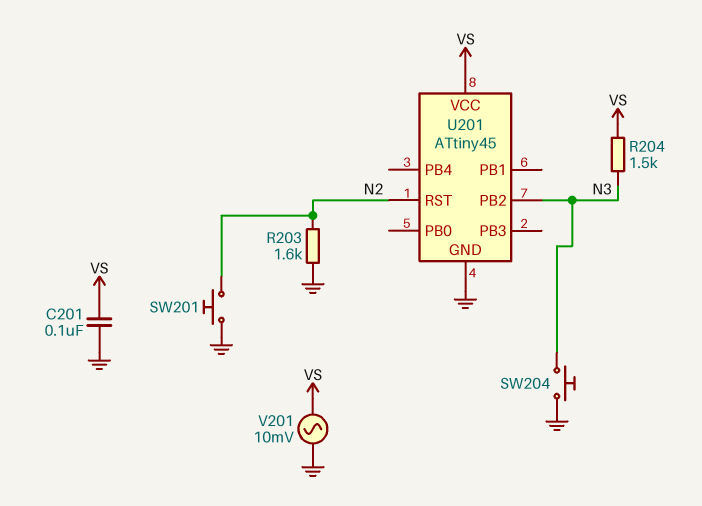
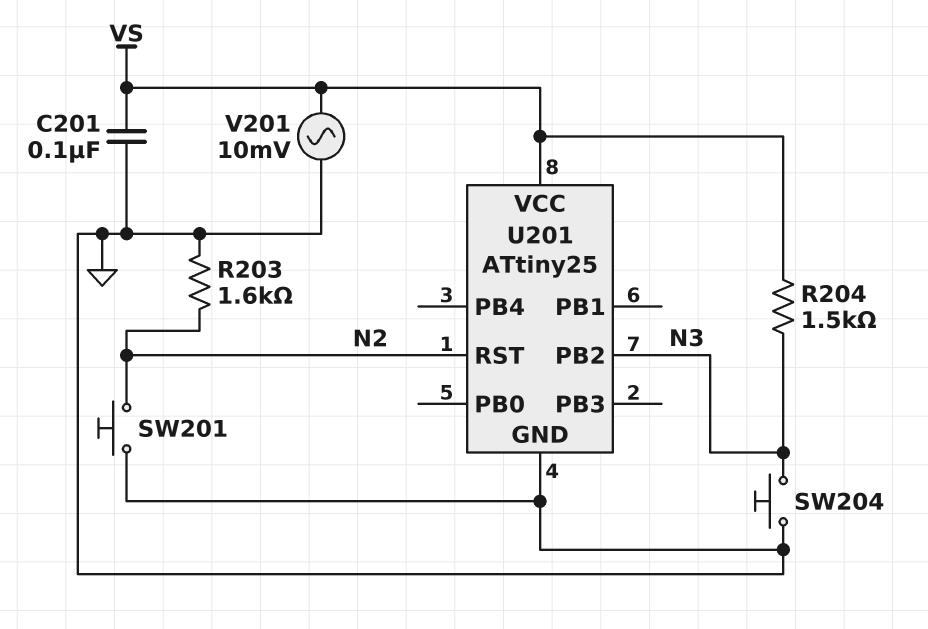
U201: ATtiny45 -> ATtiny25

